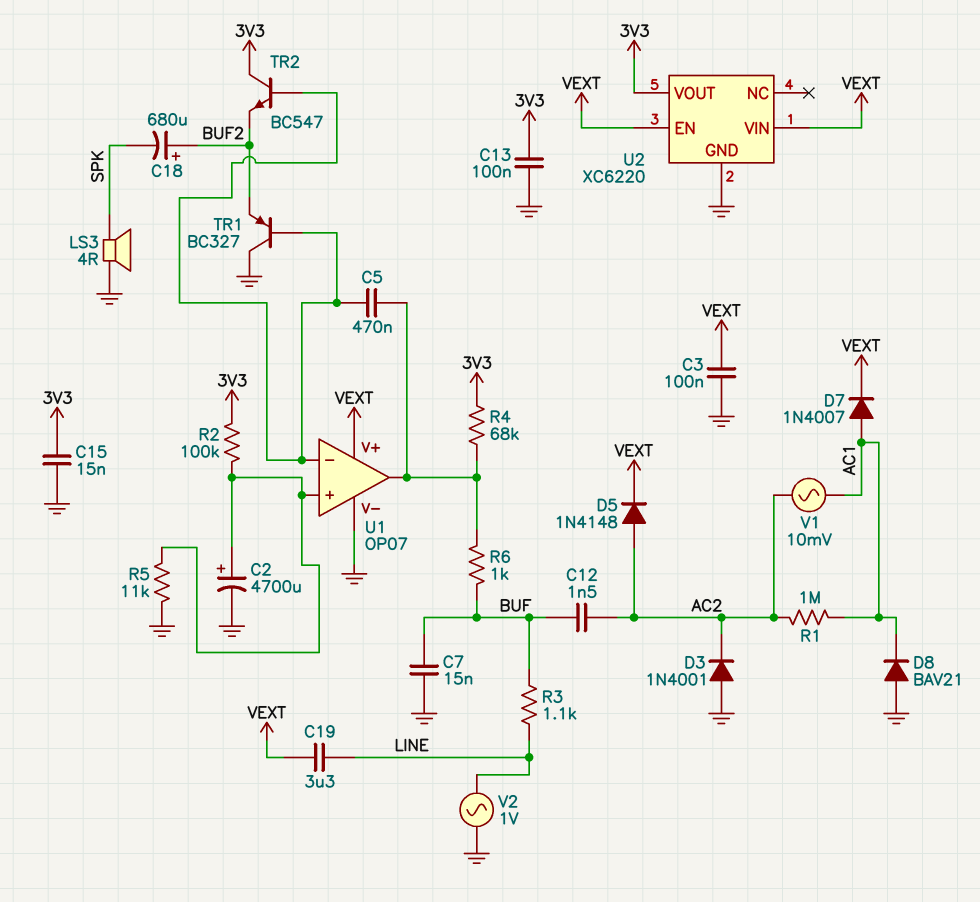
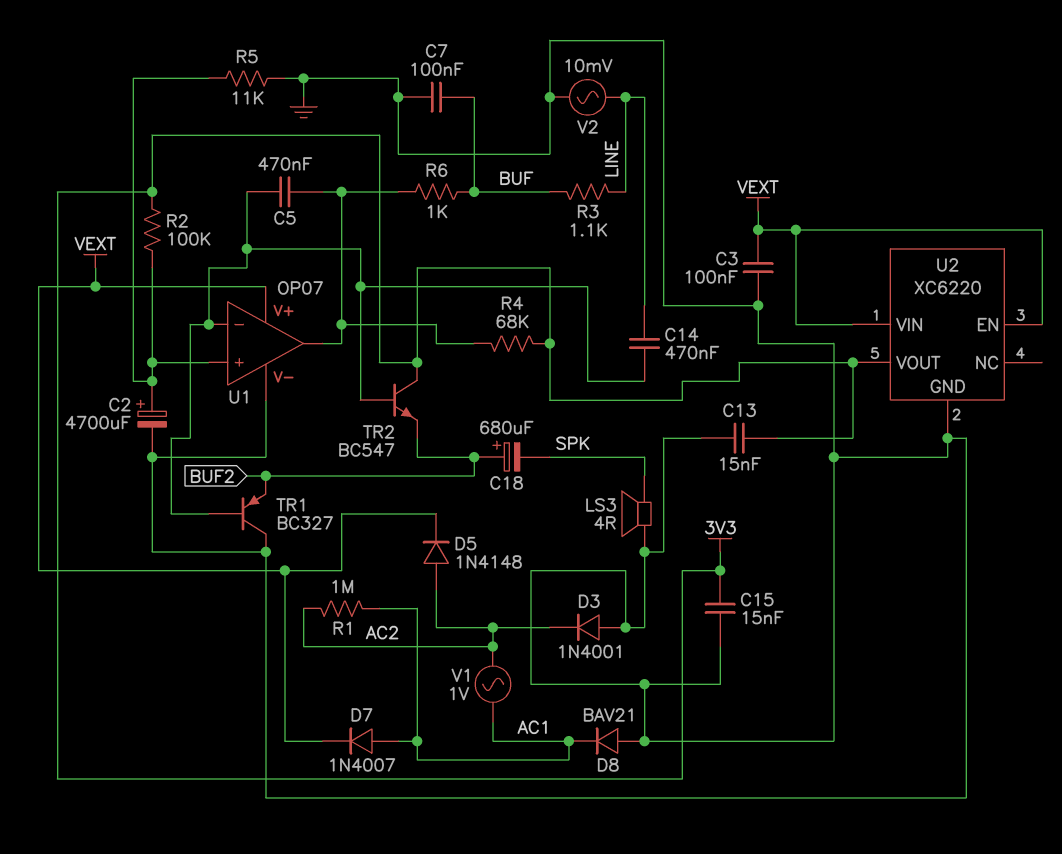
C7: 15nF (BUF, GND) -> 100nF (BUF, GND)
C12: 1.5nF (AC2, BUF) -> none
C13: 100nF (3V3, GND) -> 15nF (3V3, GND)
C14: none -> 470nF (LINE, U1/in-)
C19: 3.3uF (LINE, VEXT) -> none
V1: AC 10mV (AC1, AC2) -> AC 1V (AC1, AC2)
V2: AC 1V (GND, LINE) -> AC 10mV (GND, LINE)

